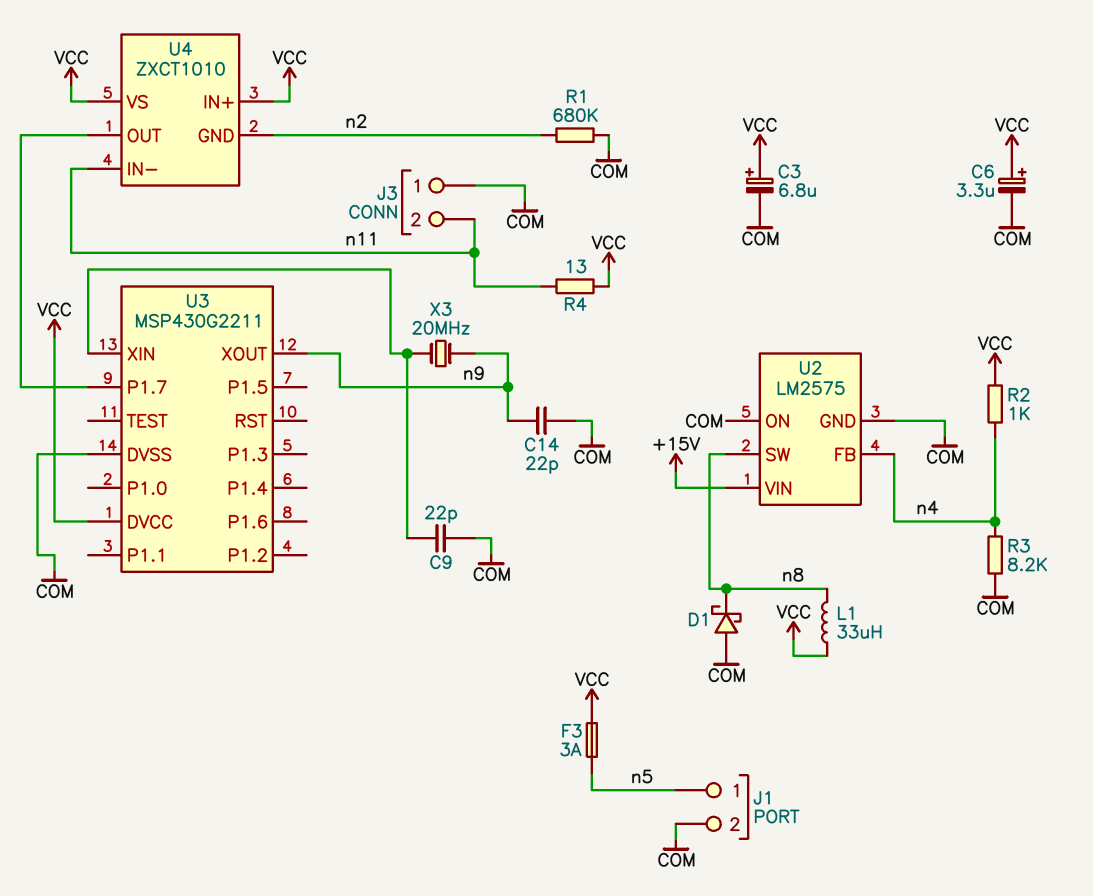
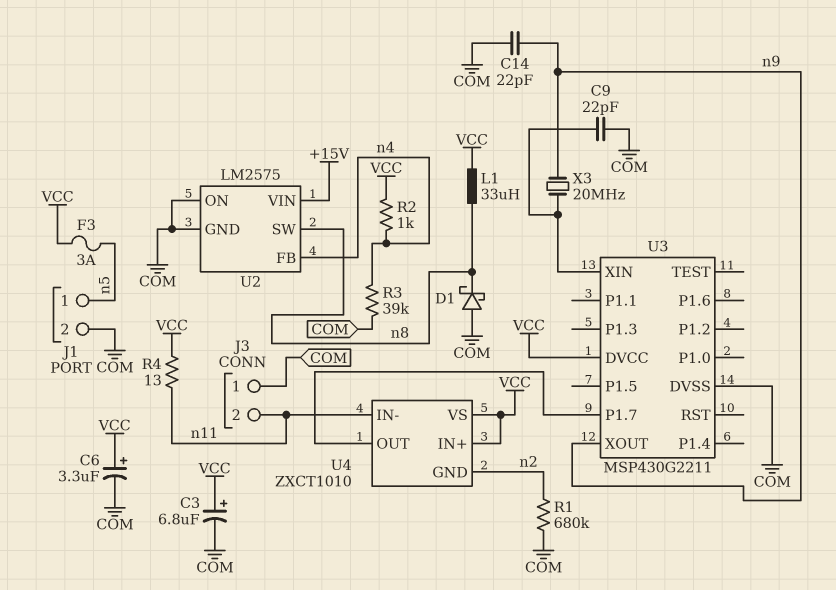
R3: 8.2k (COM, n4) -> 39k (COM, n4)

